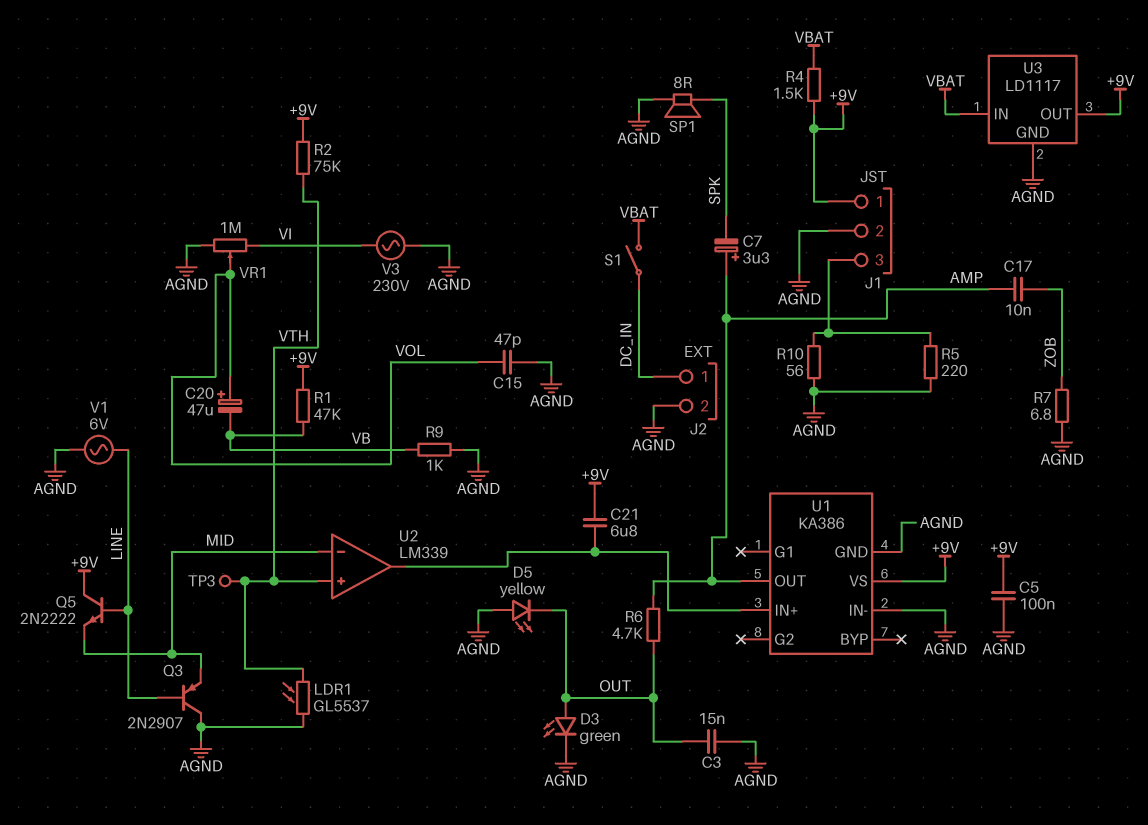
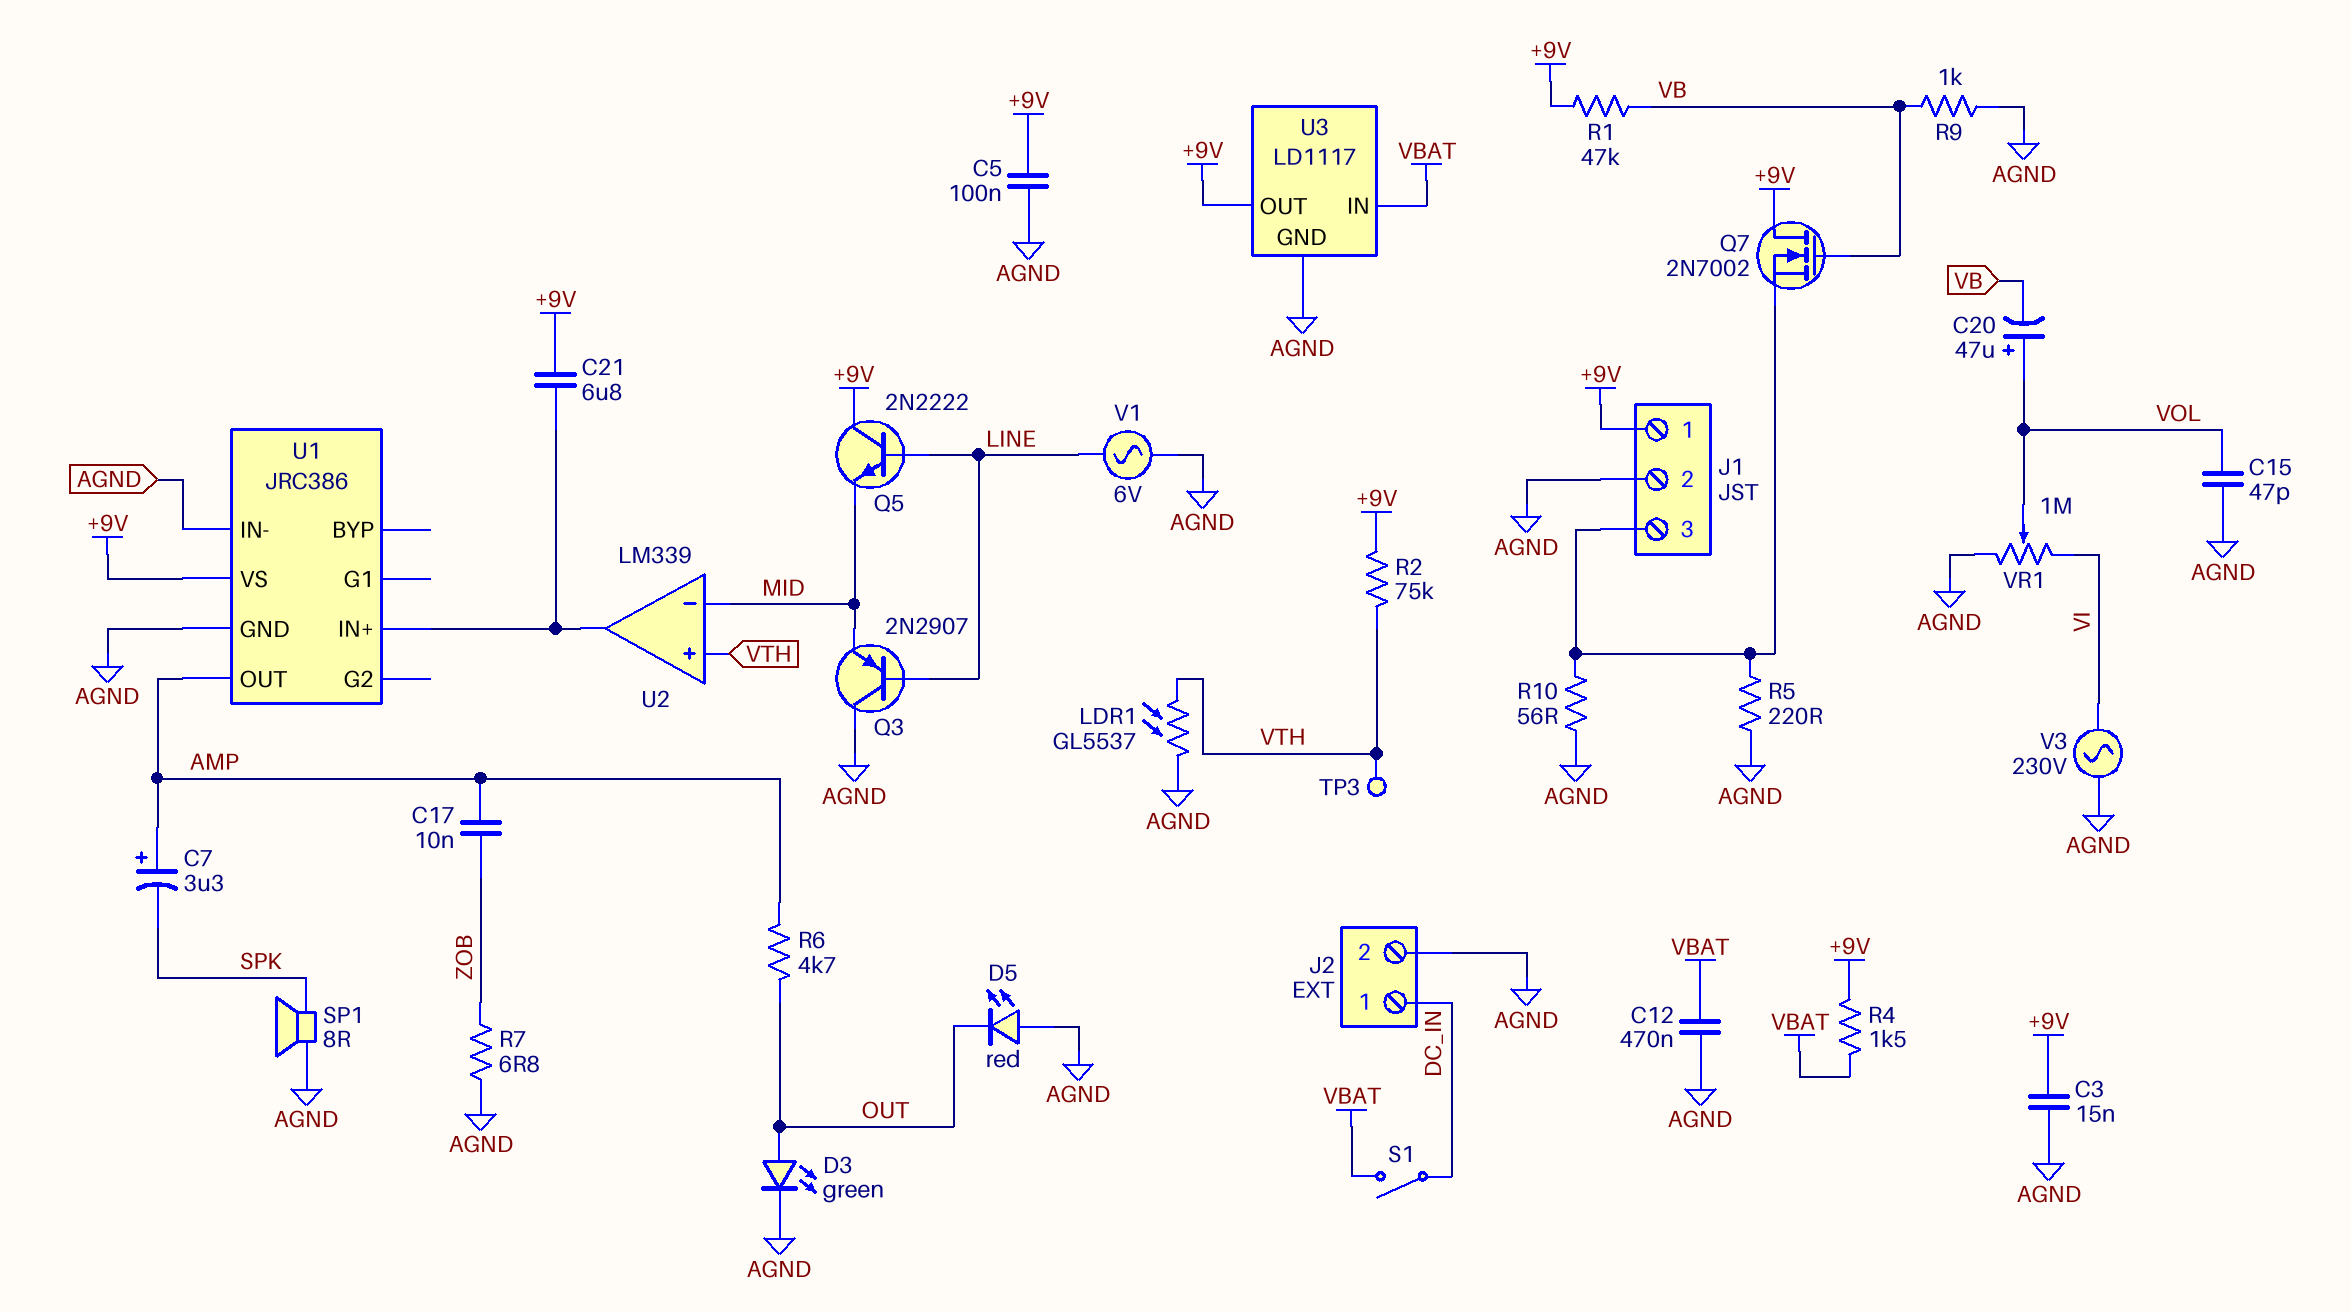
C3: 15nF (AGND, OUT) -> 15nF (+9V, AGND)
C12: none -> 470nF (AGND, VBAT)
D5: LED yellow (A AGND, K OUT) -> LED red (A AGND, K OUT)
Q7: none -> NMOS 2N7002 (G VB, D +9V, S J1/3)
U1: KA386 -> JRC386

